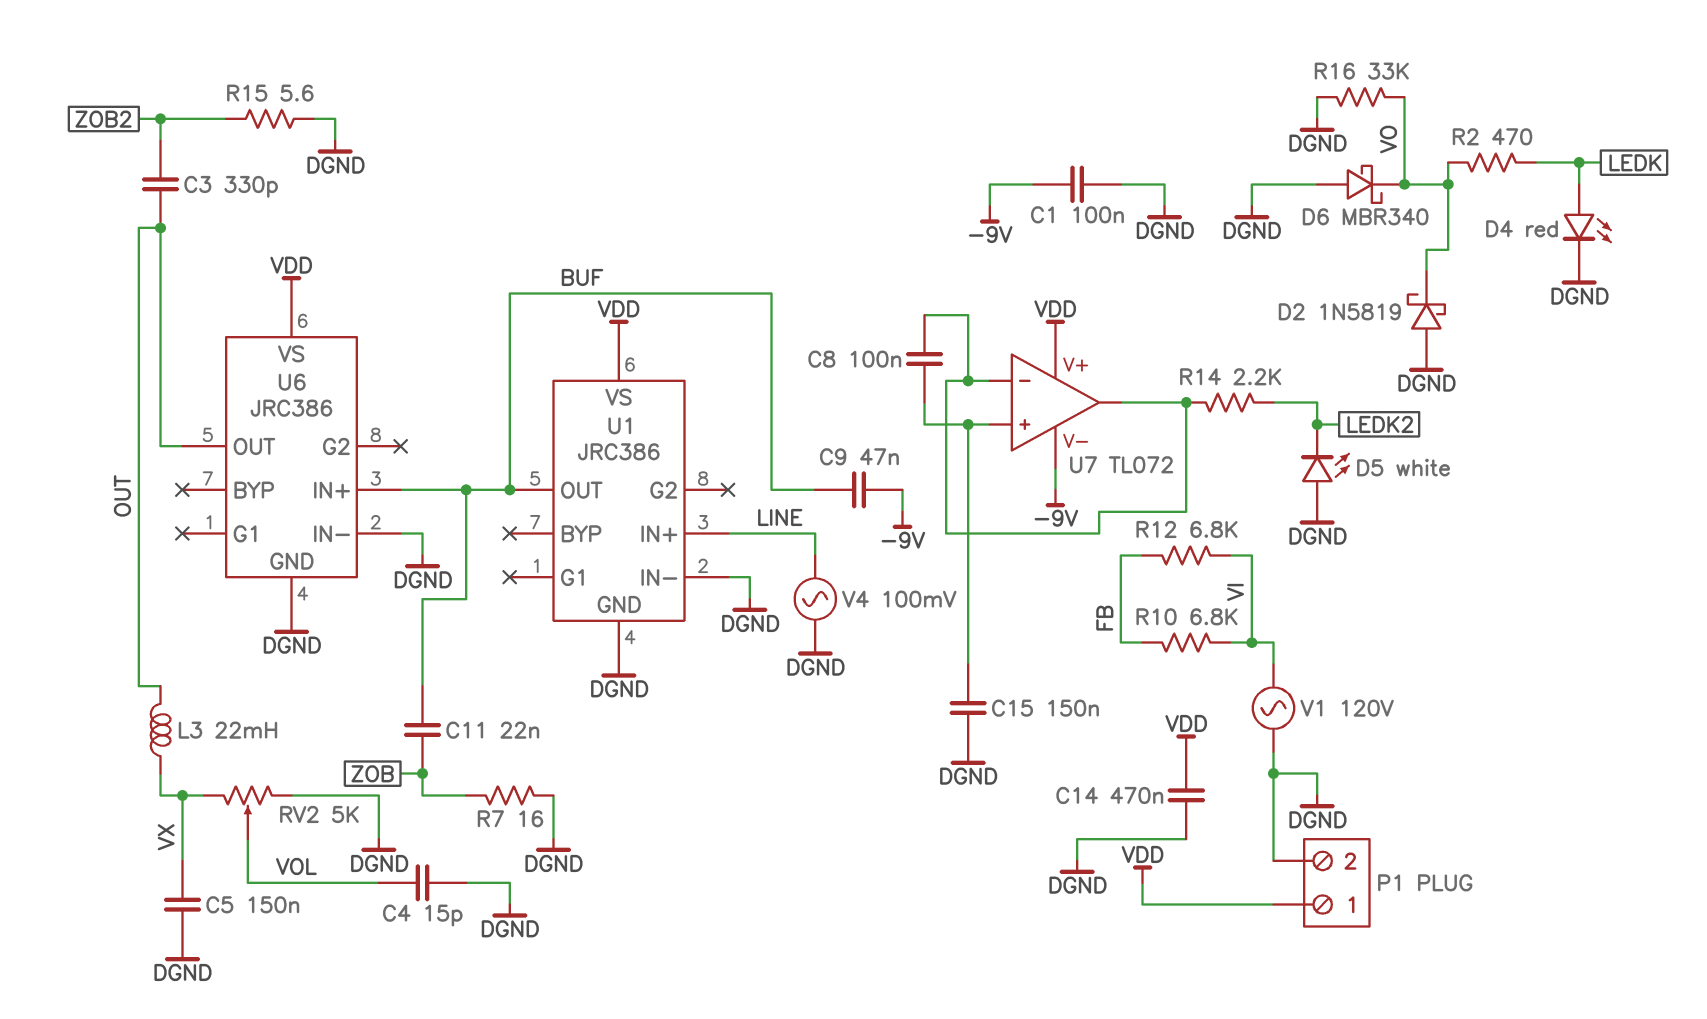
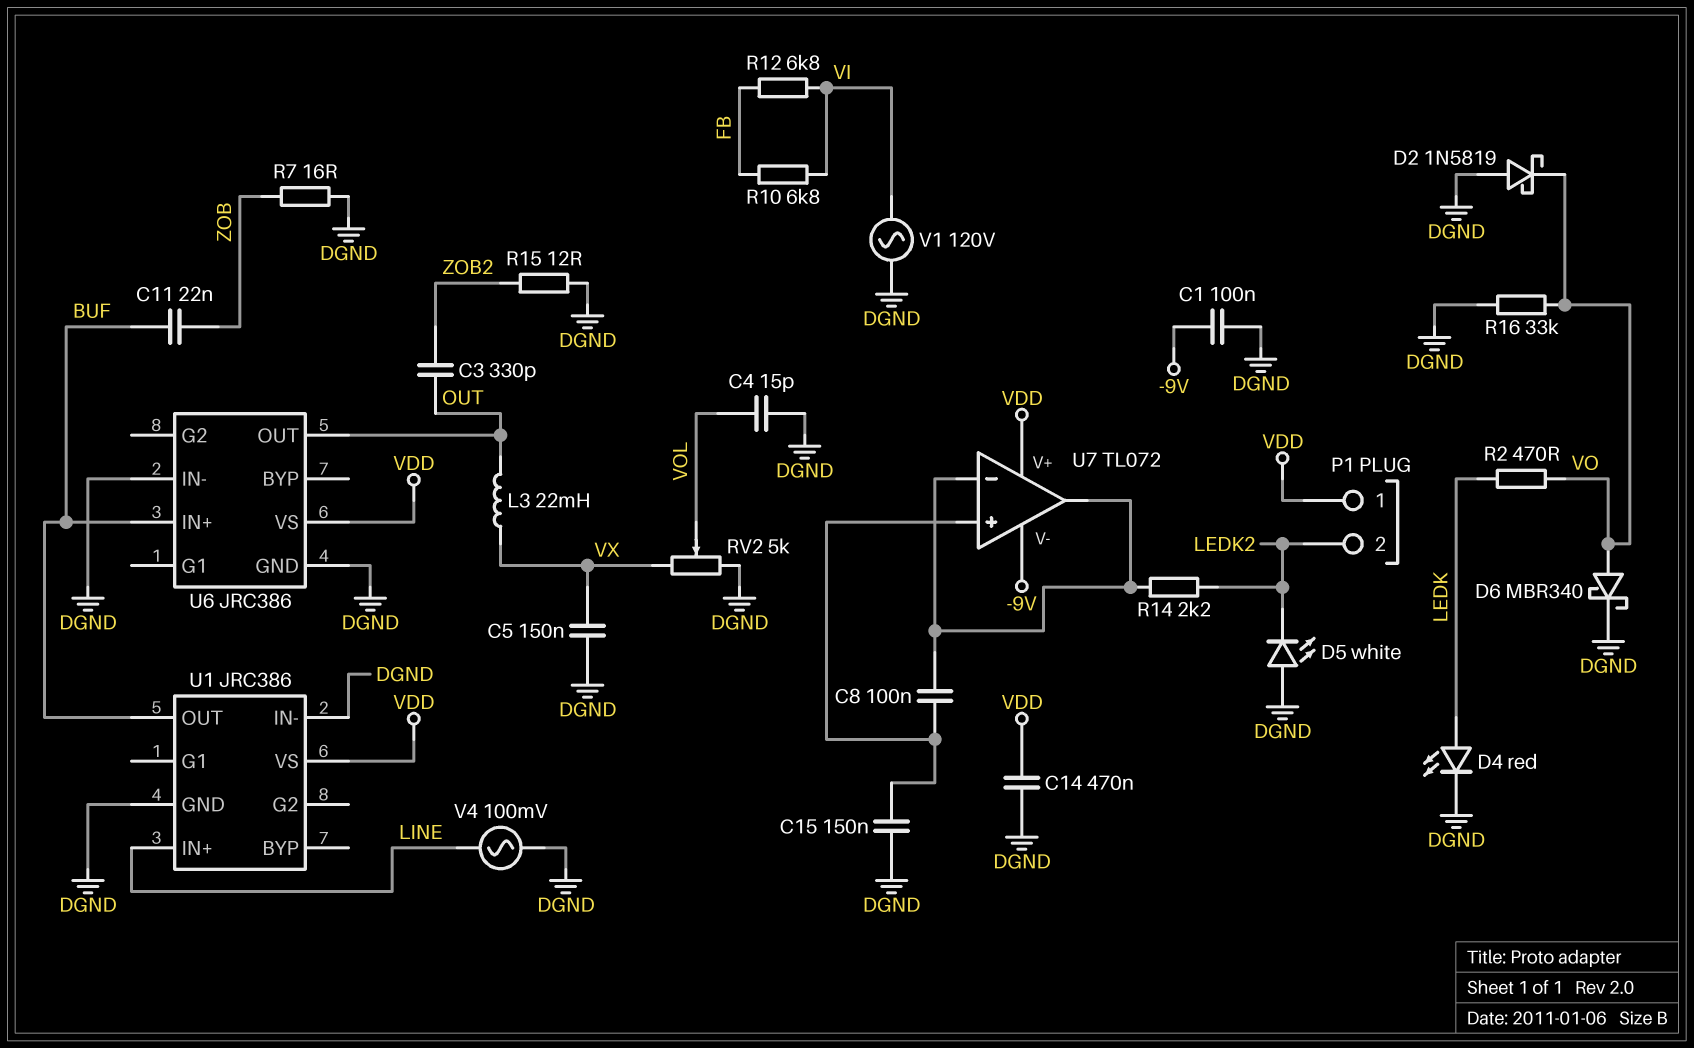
C9: 47nF (-9V, BUF) -> none
D6: schottky MBR340 (A DGND, K VO) -> schottky MBR340 (A VO, K DGND)
P1 pin 2: DGND -> LEDK2
R15: 5.6 (DGND, ZOB2) -> 12 (DGND, ZOB2)

